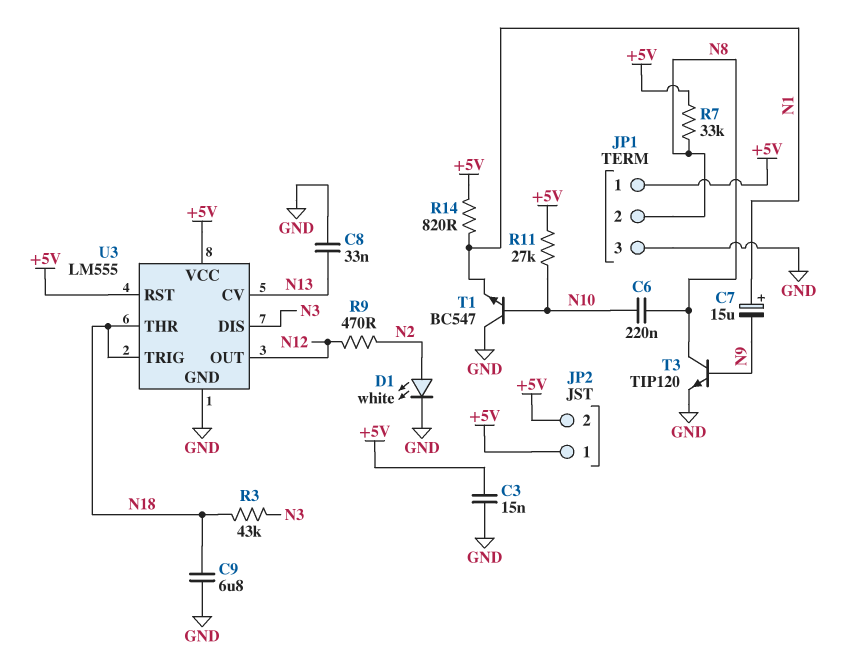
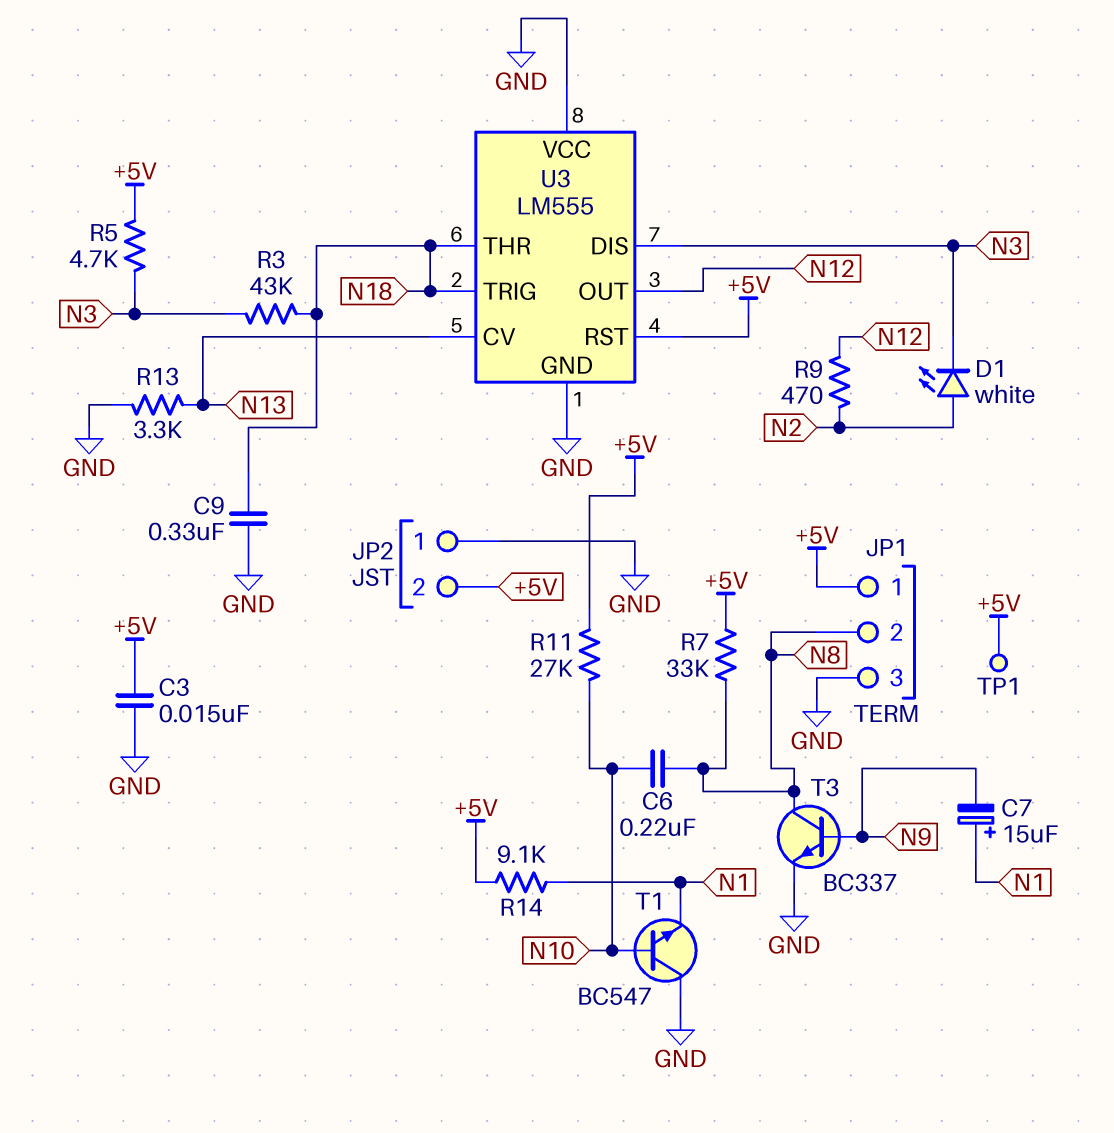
C8: 33nF (GND, N13) -> none
C9: 6.8uF (GND, N18) -> 330nF (GND, N18)
D1: LED white (A N2, K GND) -> LED white (A N2, K N3)
JP2 pin 1: +5V -> GND
R5: none -> 4.7k (+5V, N3)
R13: none -> 3.3k (GND, N13)
R14: 820 (+5V, N1) -> 9.1k (+5V, N1)
T3: NPN TIP120 (B N9, C N8, E GND) -> NPN BC337 (B N9, C N8, E GND)
TP1: none -> test point (+5V)
U3 pin VCC: +5V -> GND

